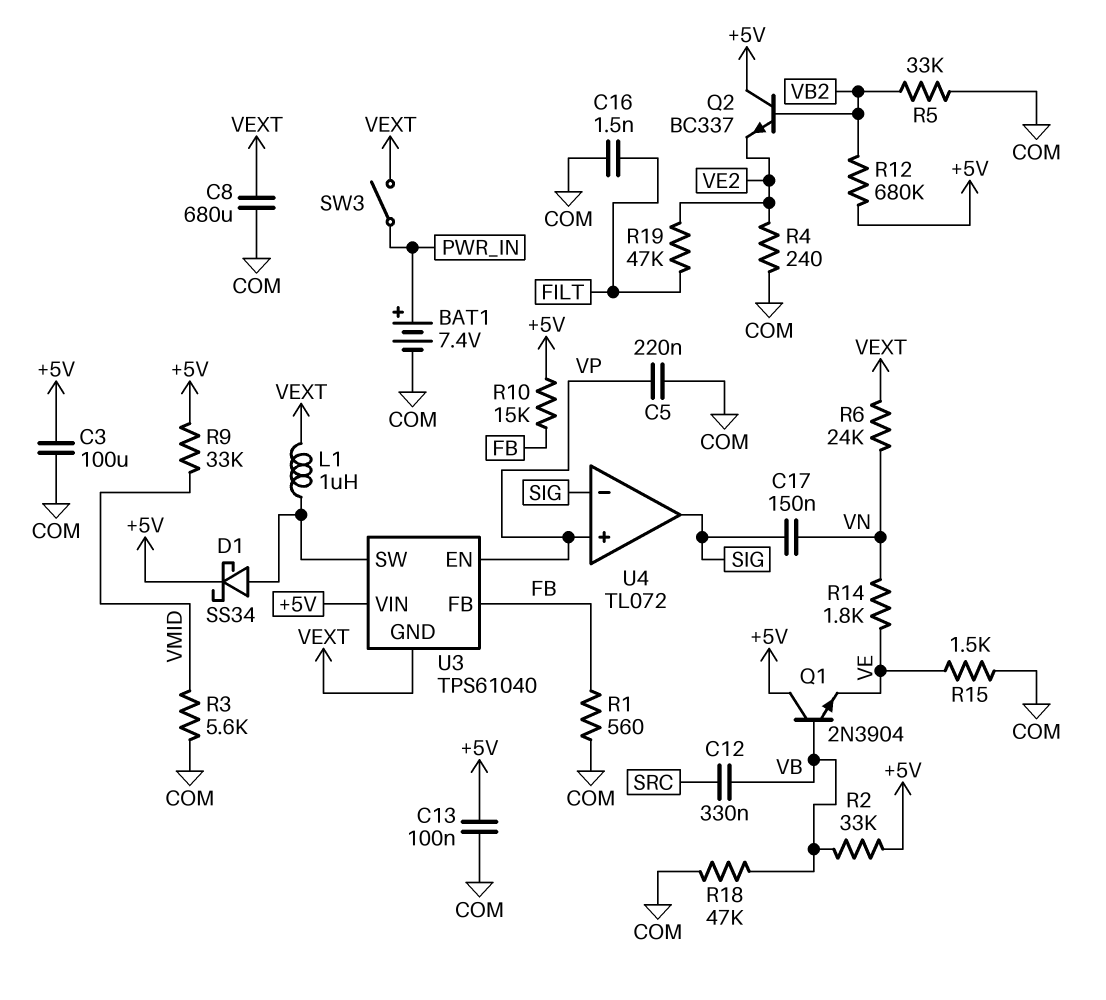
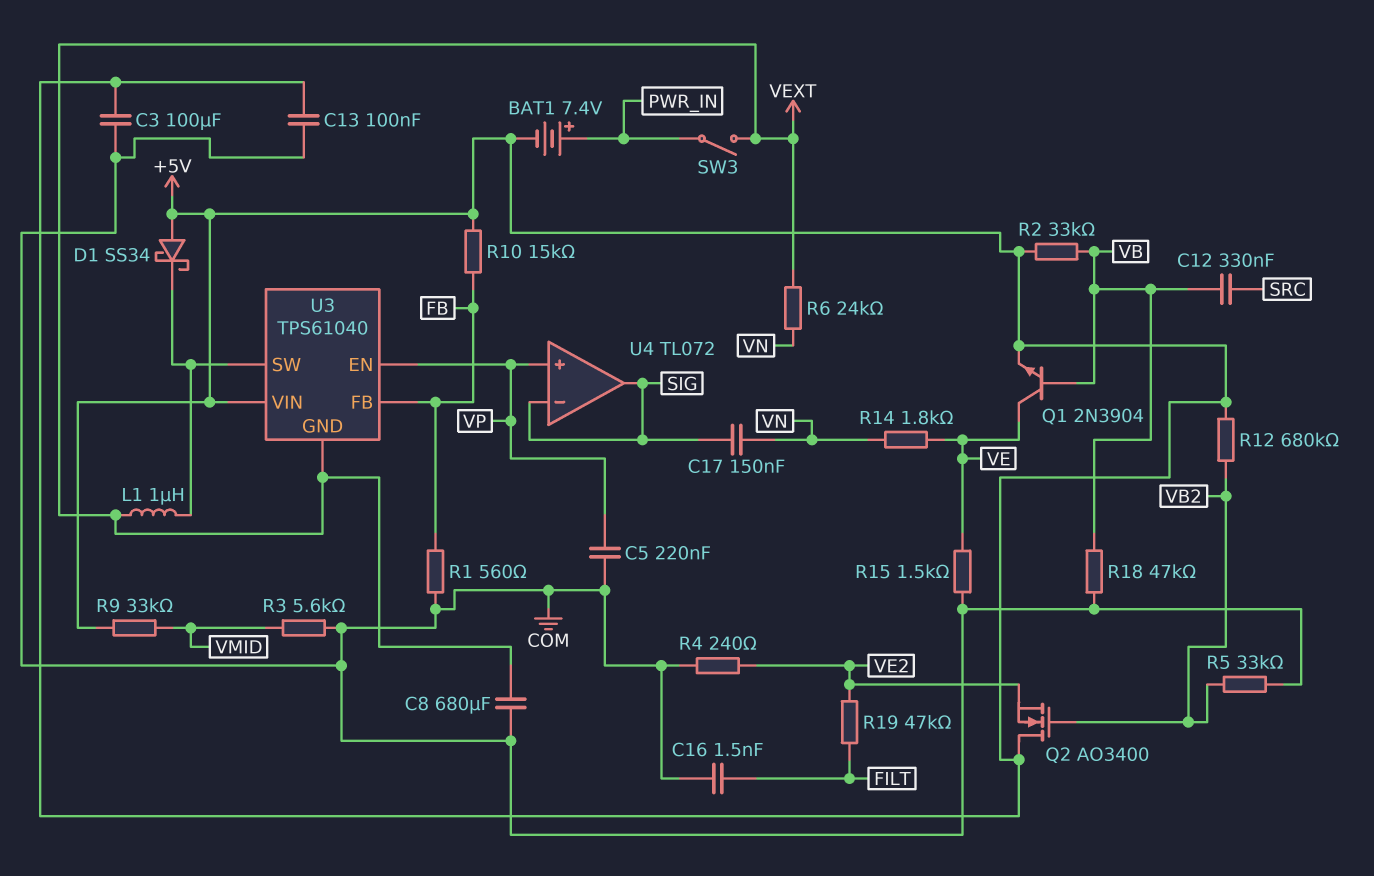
BAT1: 7.4V (plus PWR_IN, minus COM) -> 7.4V (plus PWR_IN, minus +5V)
D1: schottky SS34 (A U3/SW, K +5V) -> schottky SS34 (A +5V, K U3/SW)
Q1: NPN 2N3904 (B VB, C +5V, E VE) -> NPN 2N3904 (B VB, C VE, E +5V)
Q2: NPN BC337 (B VB2, C +5V, E VE2) -> NMOS AO3400 (G VB2, D +5V, S VE2)

